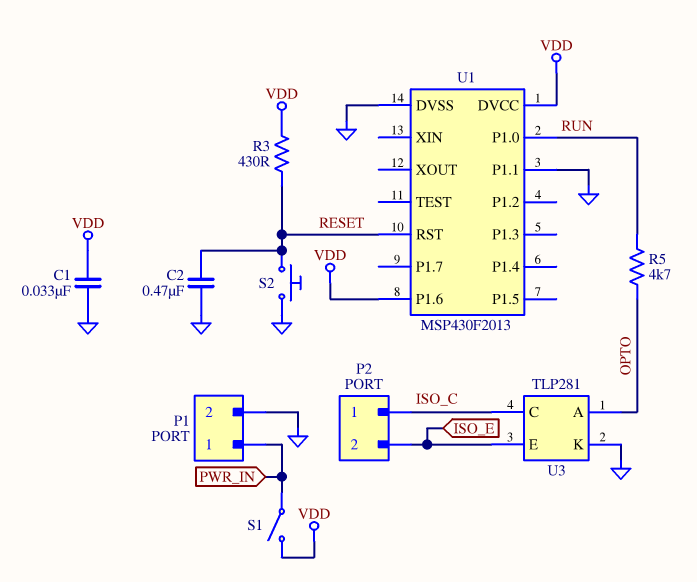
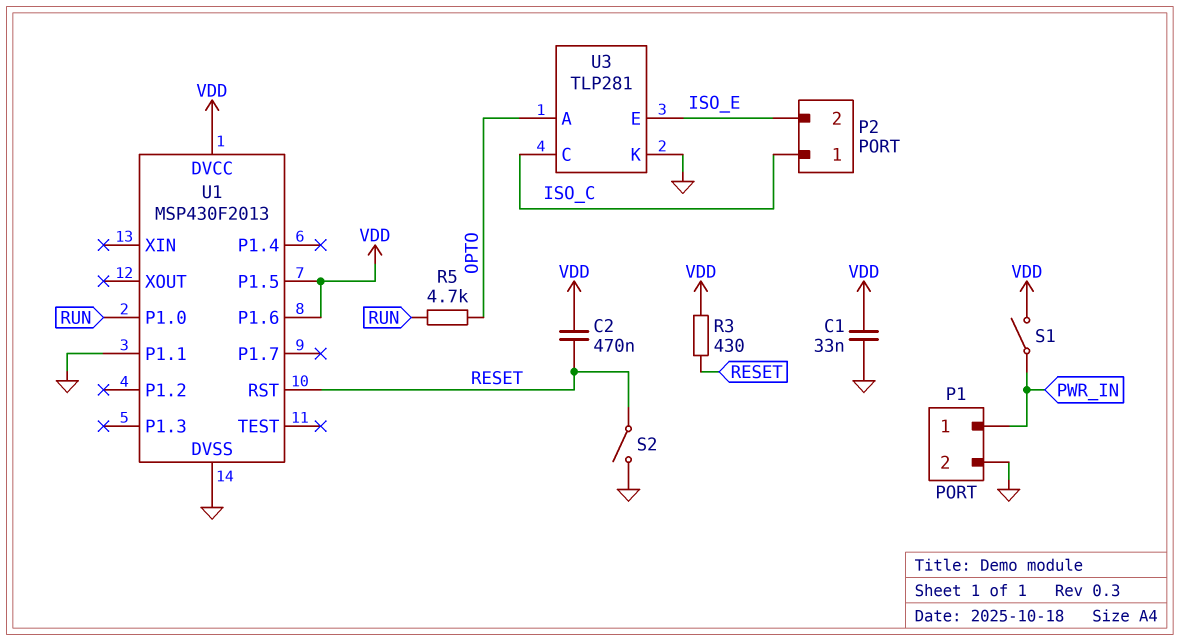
C2: 470nF (GND, RESET) -> 470nF (RESET, VDD)
S2: button (GND, RESET) -> switch (GND, RESET)
U1 pin P1.5: none -> VDD

